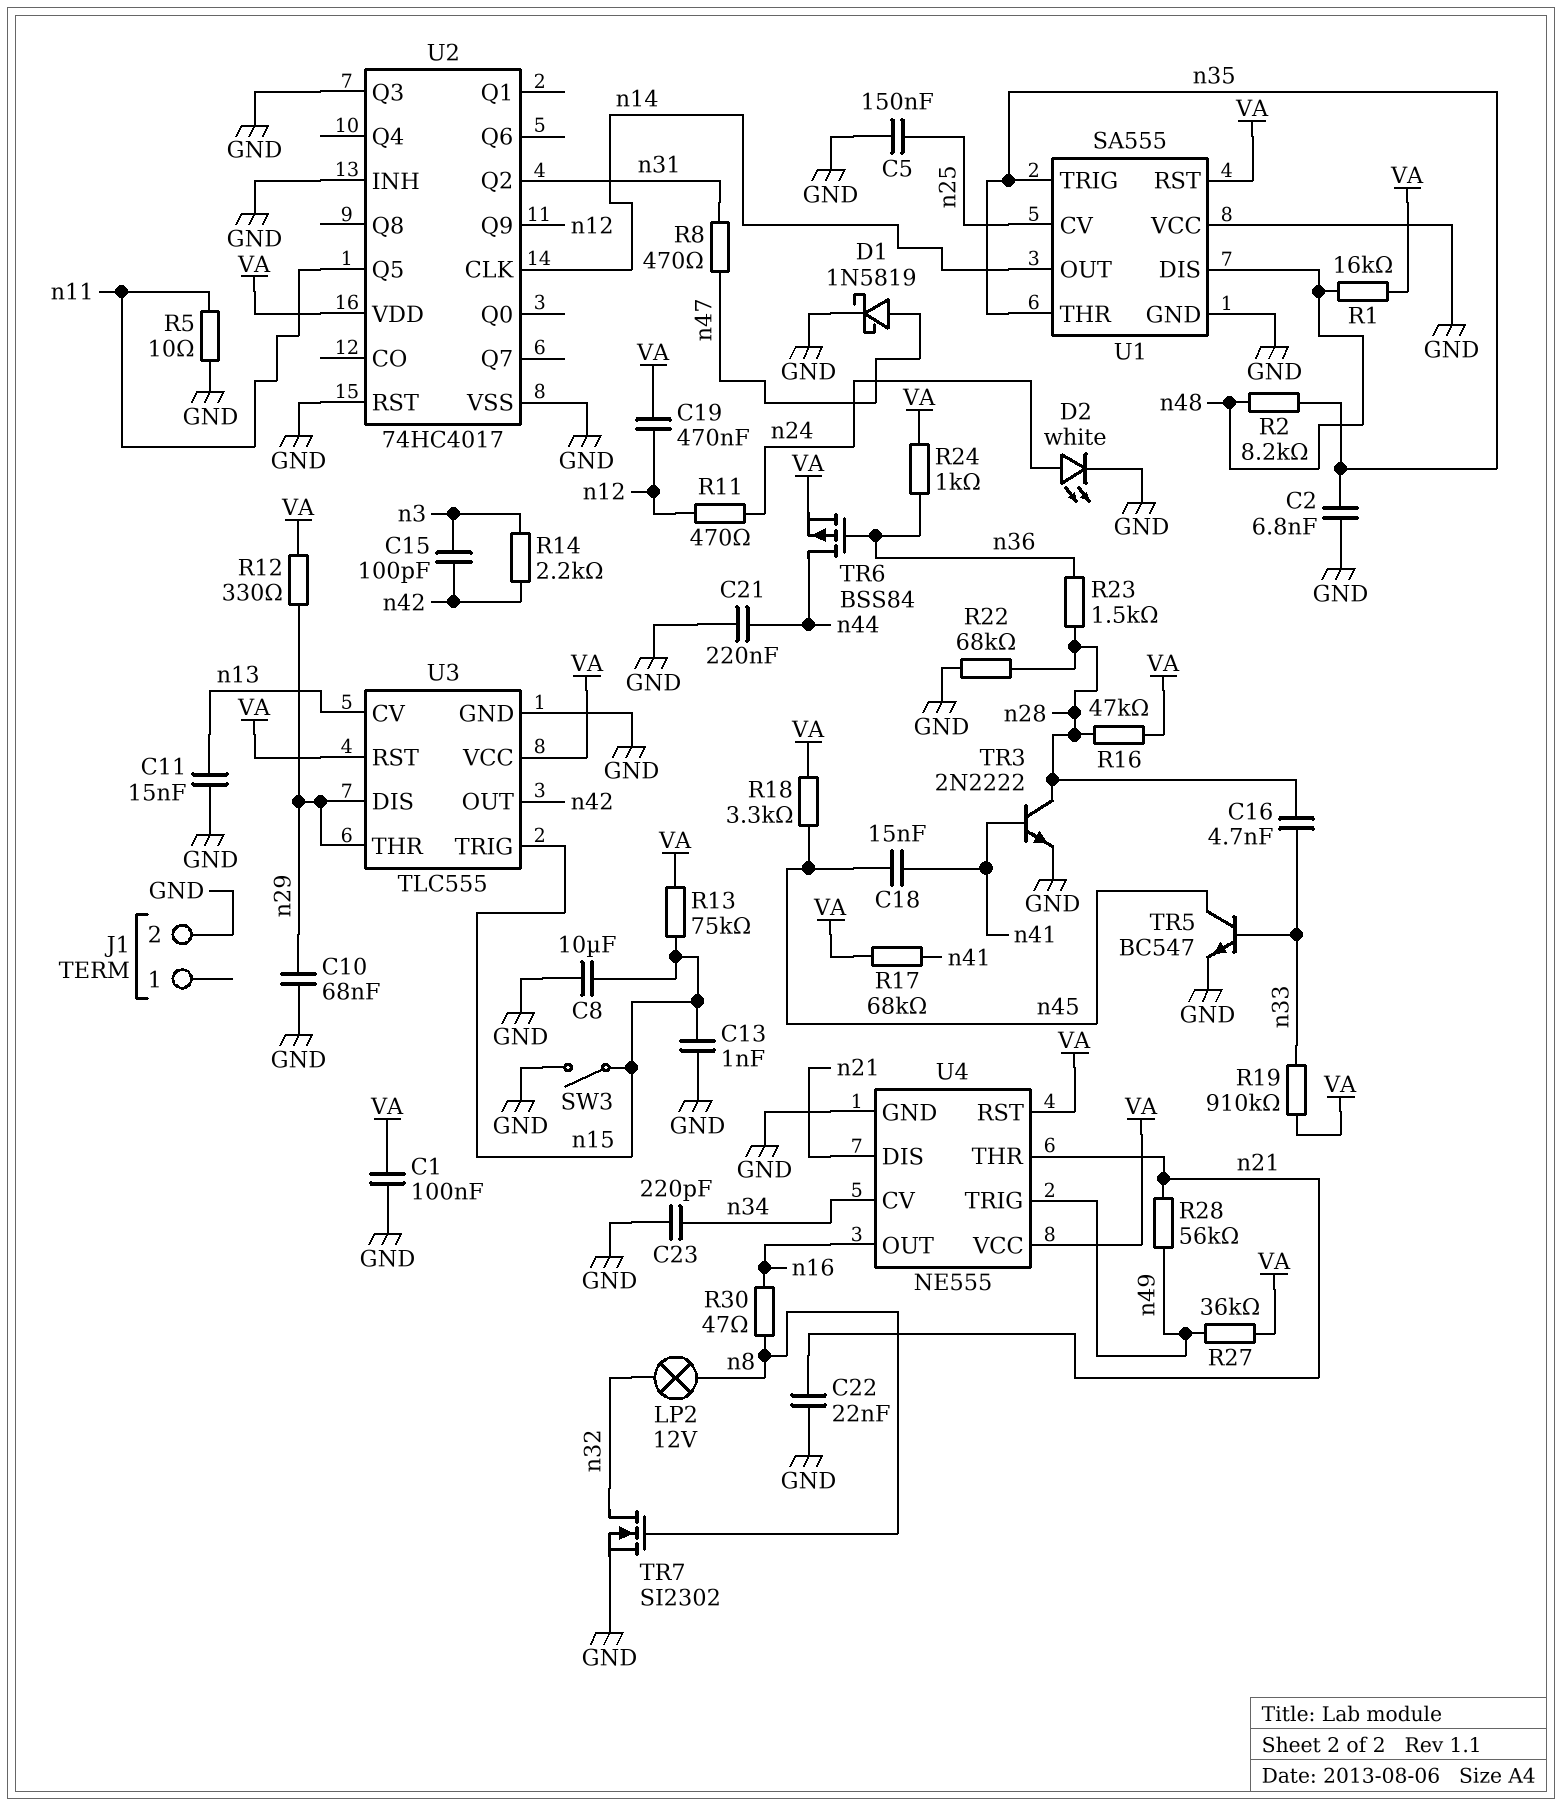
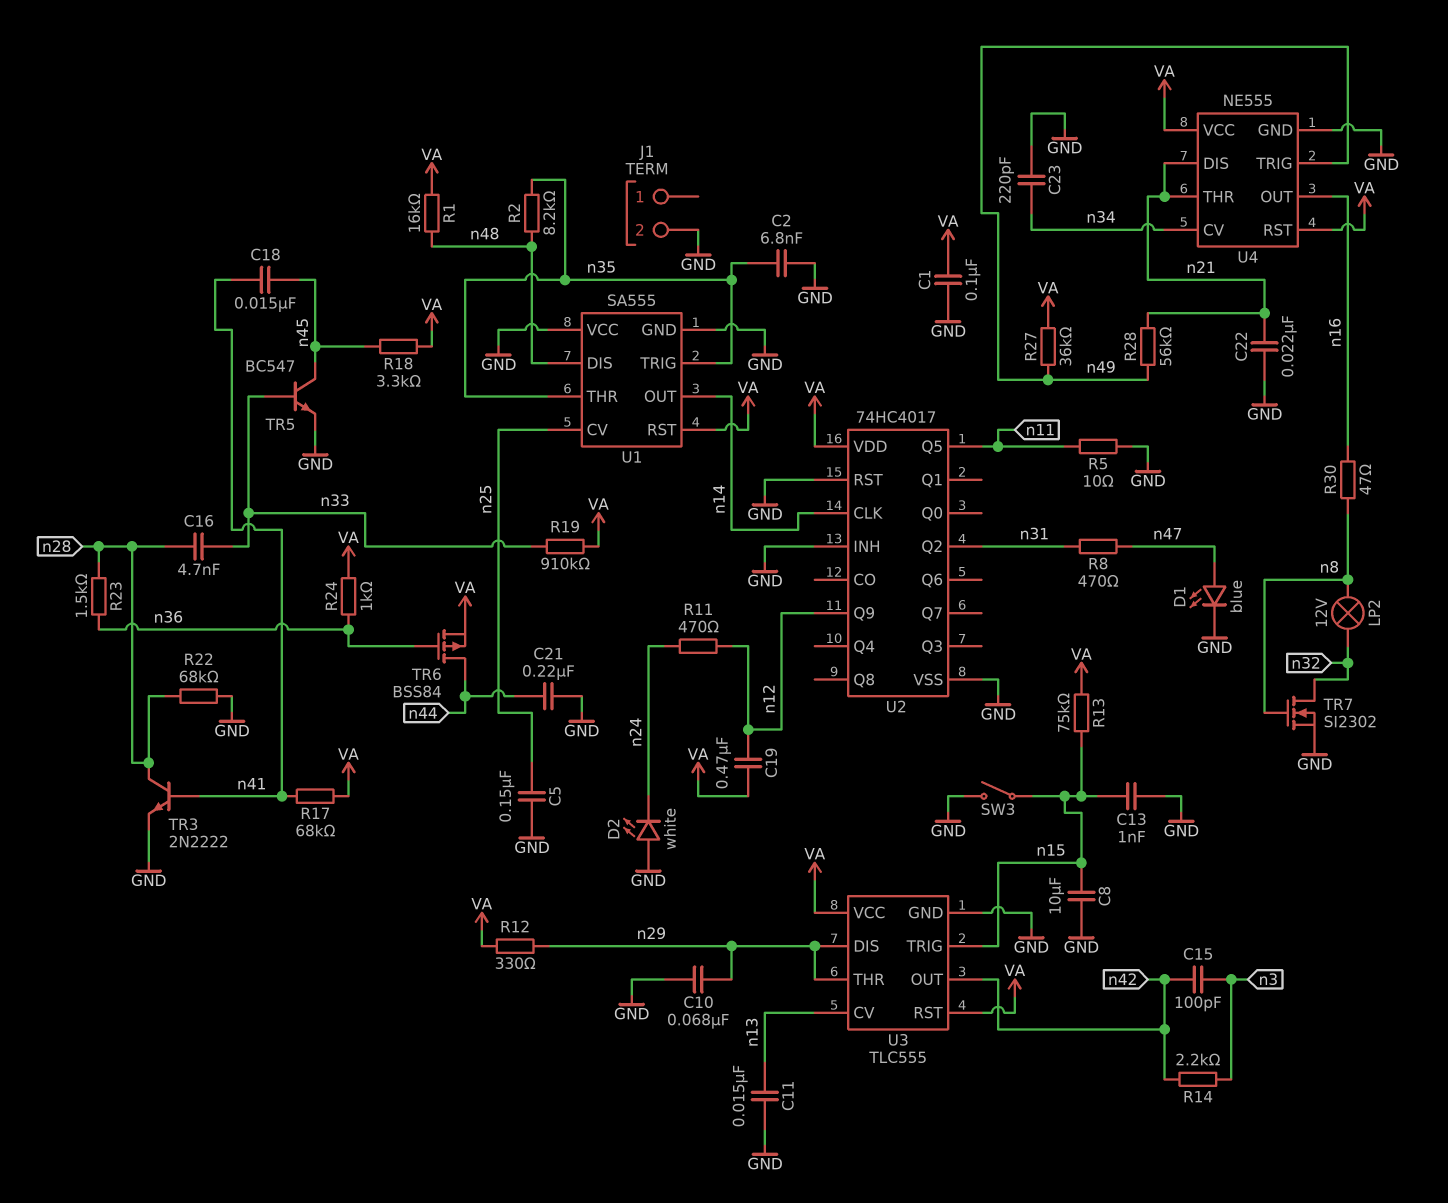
D1: schottky 1N5819 (A n47, K GND) -> LED blue (A n47, K GND)
D2: LED white (A n24, K GND) -> LED white (A GND, K n24)
R16: 47k (VA, n28) -> none
U2 pin Q3: GND -> none

